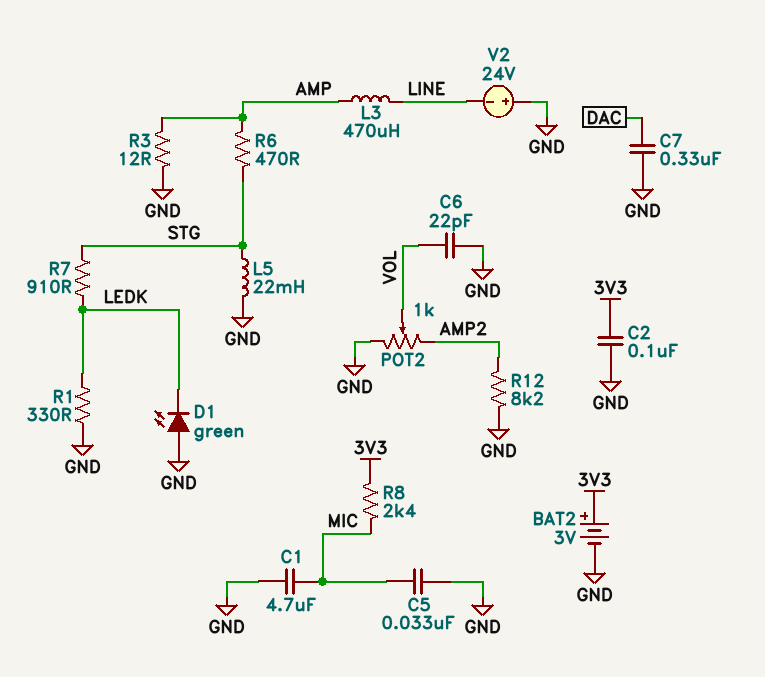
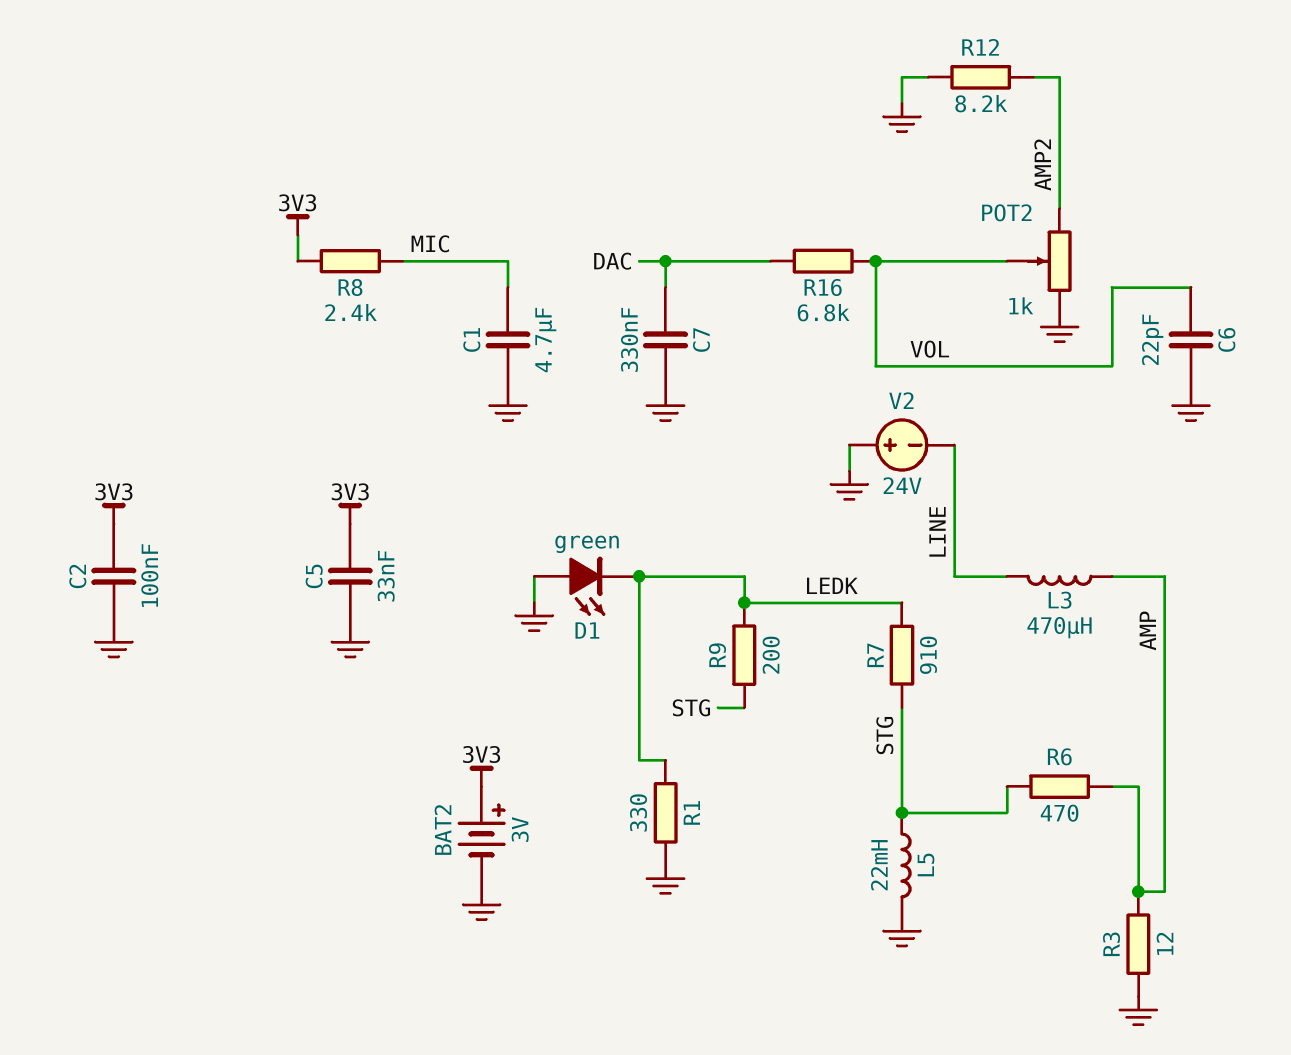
C5: 33nF (GND, MIC) -> 33nF (3V3, GND)
R9: none -> 200 (LEDK, STG)
R16: none -> 6.8k (DAC, VOL)

